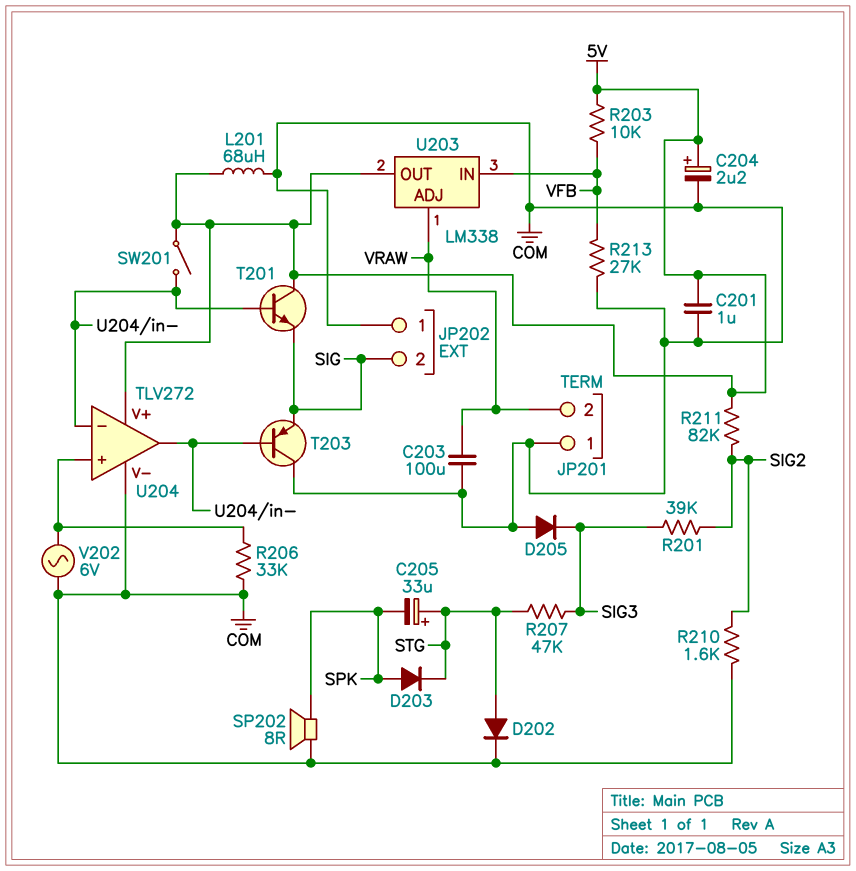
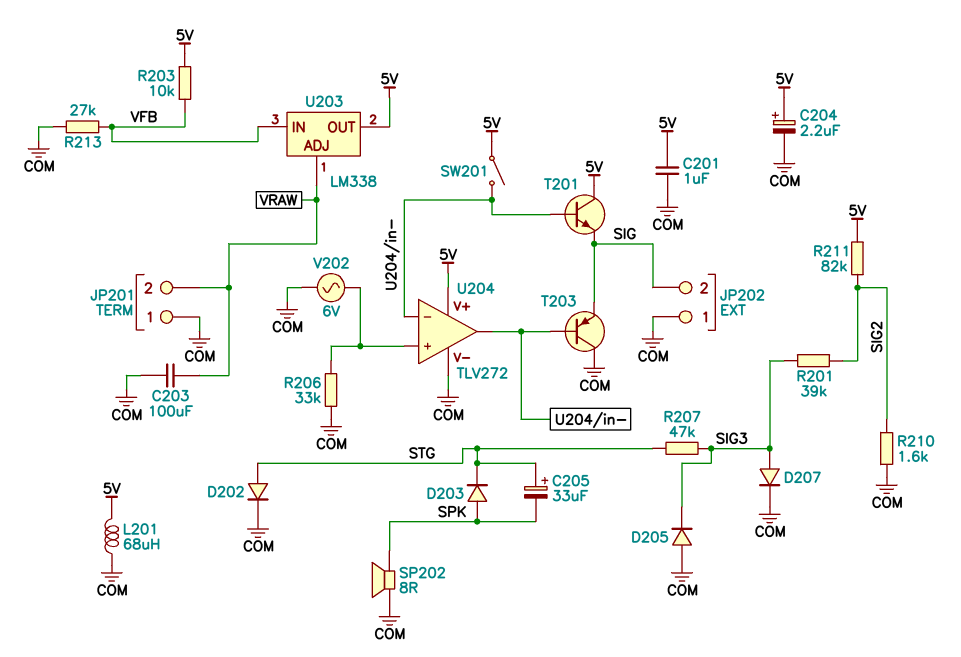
D207: none -> diode (A SIG3, K COM)

